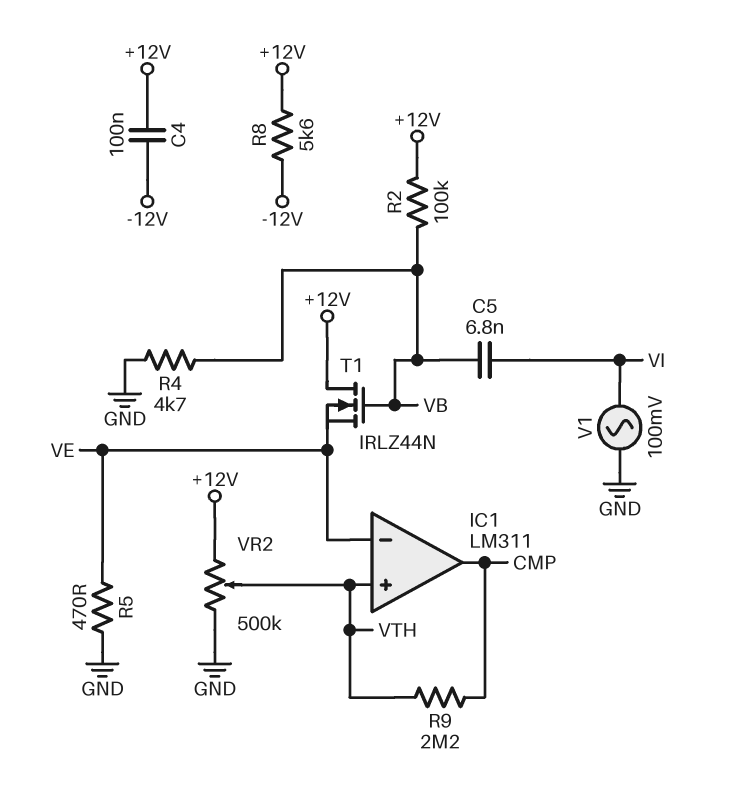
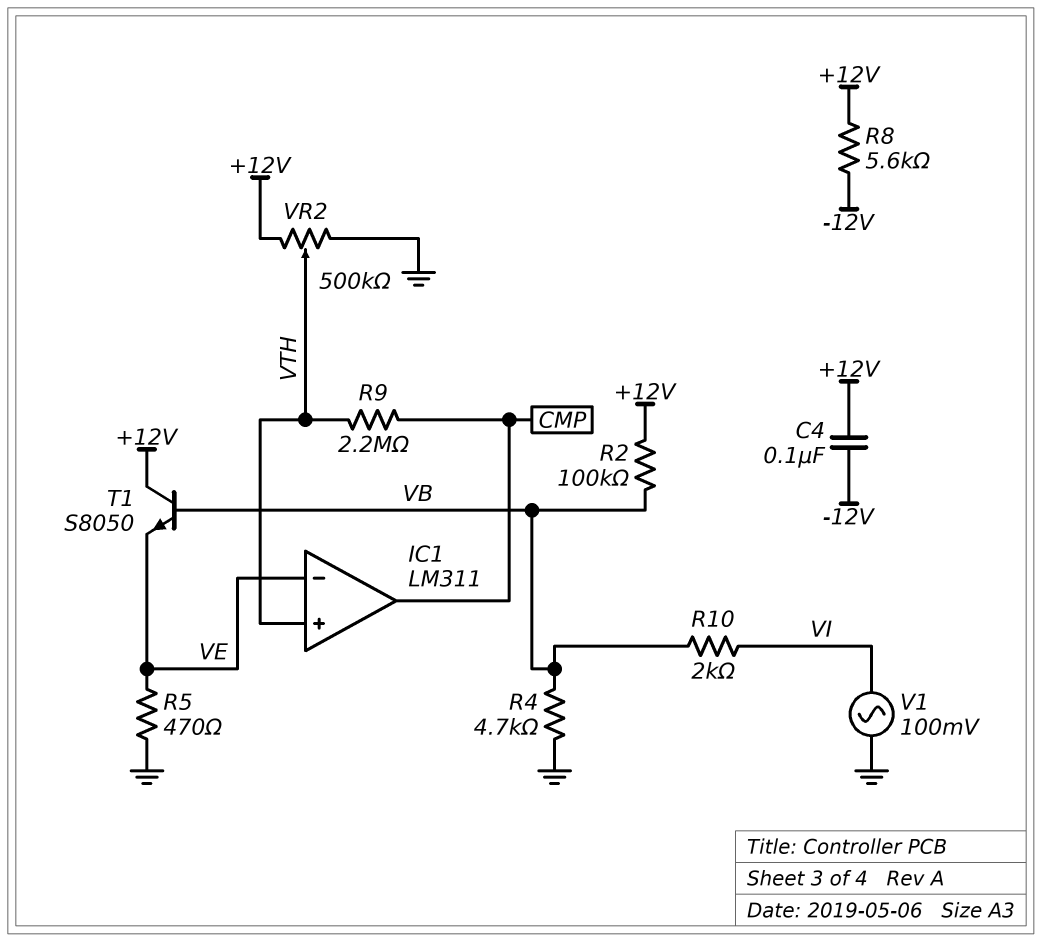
C5: 6.8nF (VB, VI) -> none
R10: none -> 2k (VB, VI)
T1: NMOS IRLZ44N (G VB, D +12V, S VE) -> NPN S8050 (B VB, C +12V, E VE)

